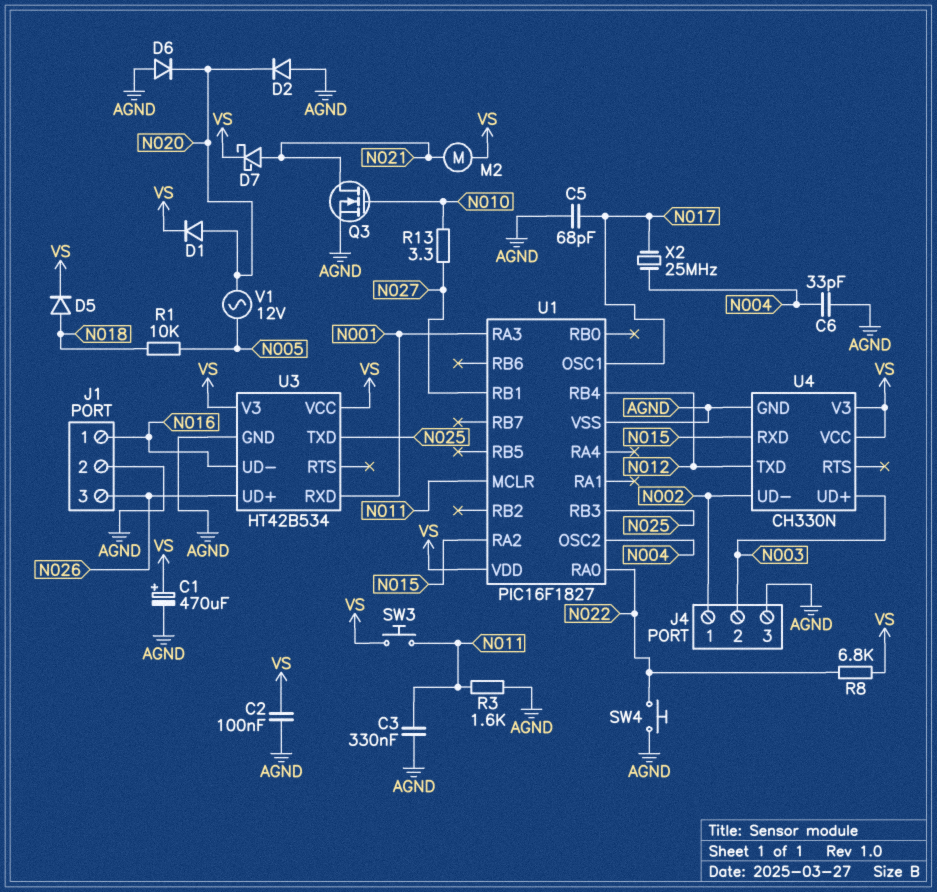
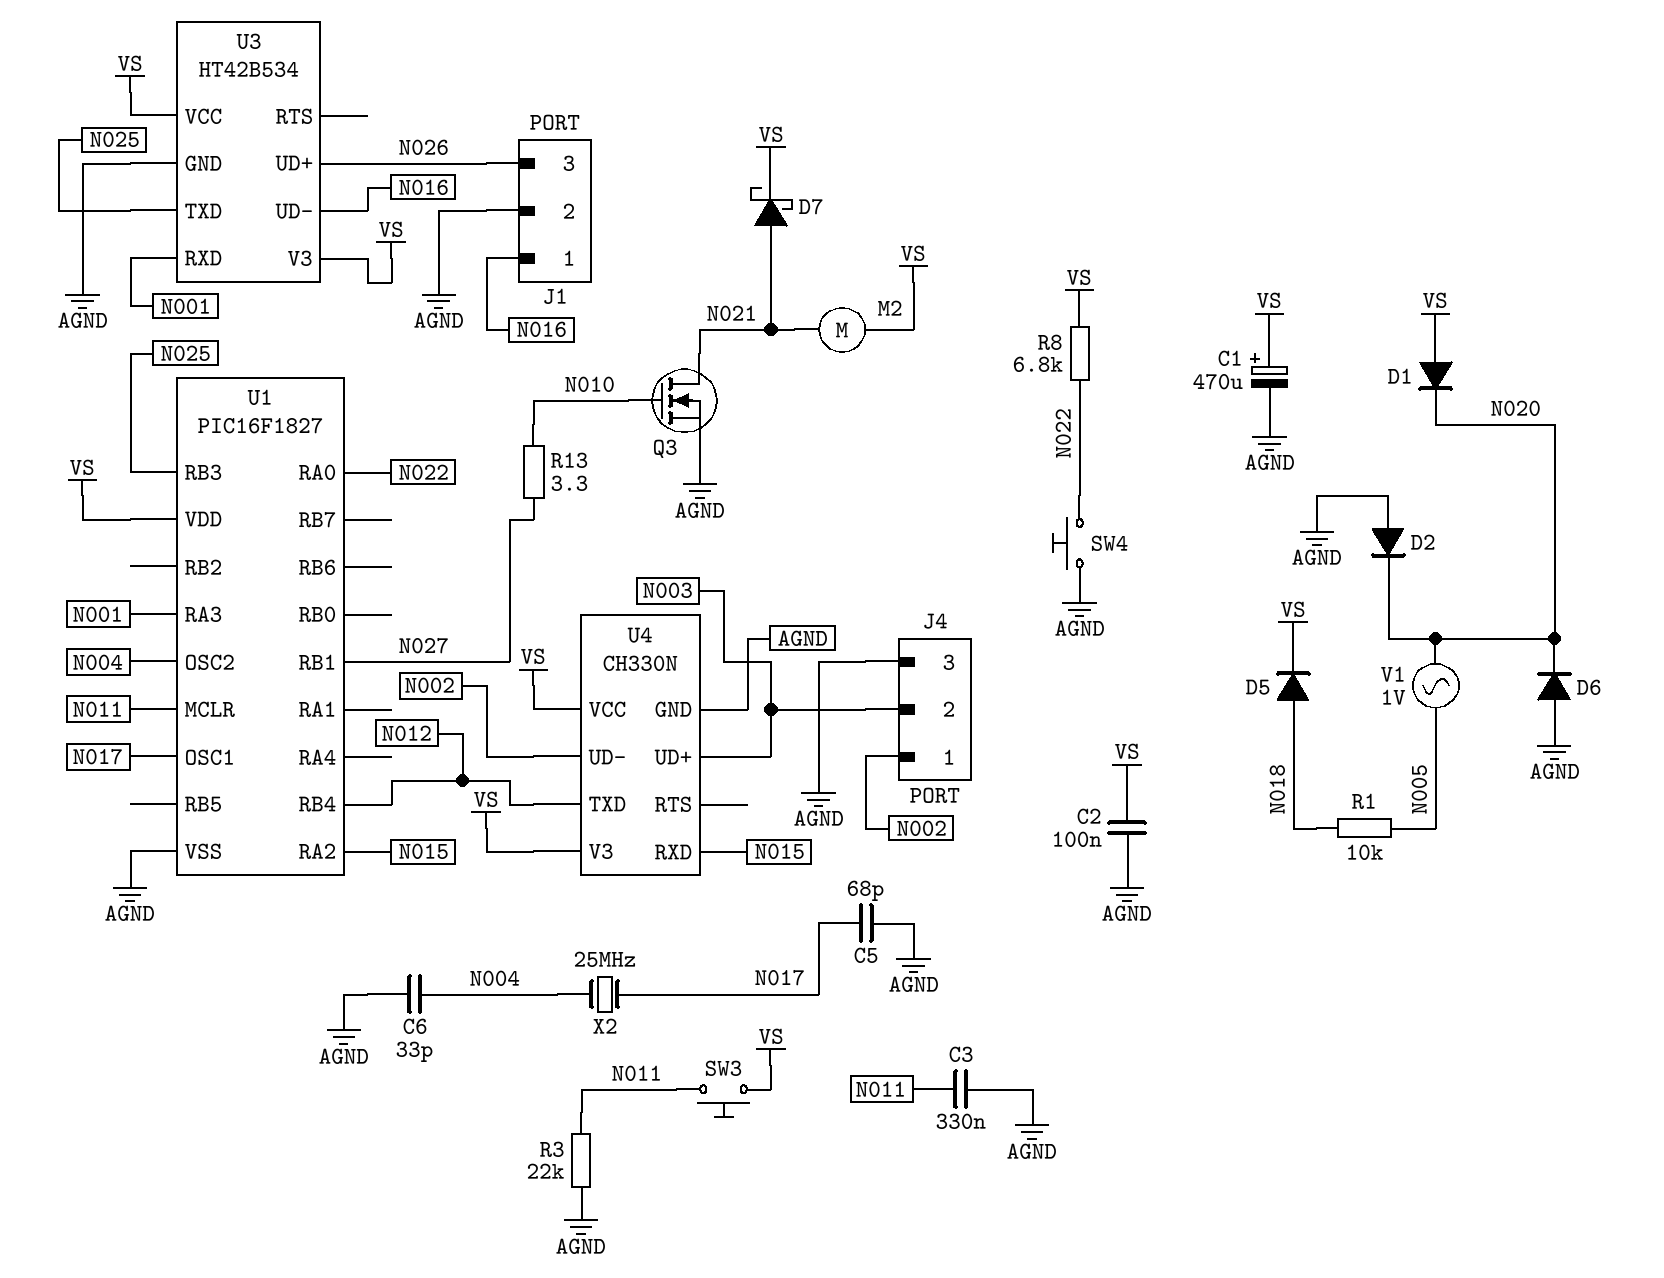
D1: diode (A N020, K VS) -> diode (A VS, K N020)
R3: 1.6k (AGND, N011) -> 22k (AGND, N011)
V1: AC 12V (N005, N020) -> AC 1V (N005, N020)

